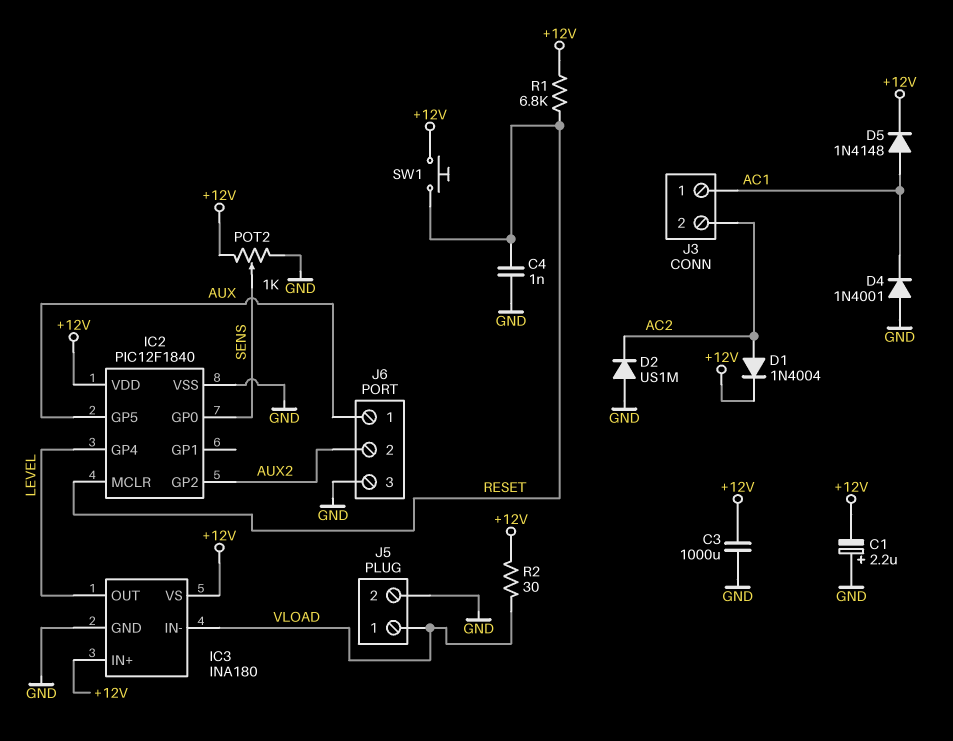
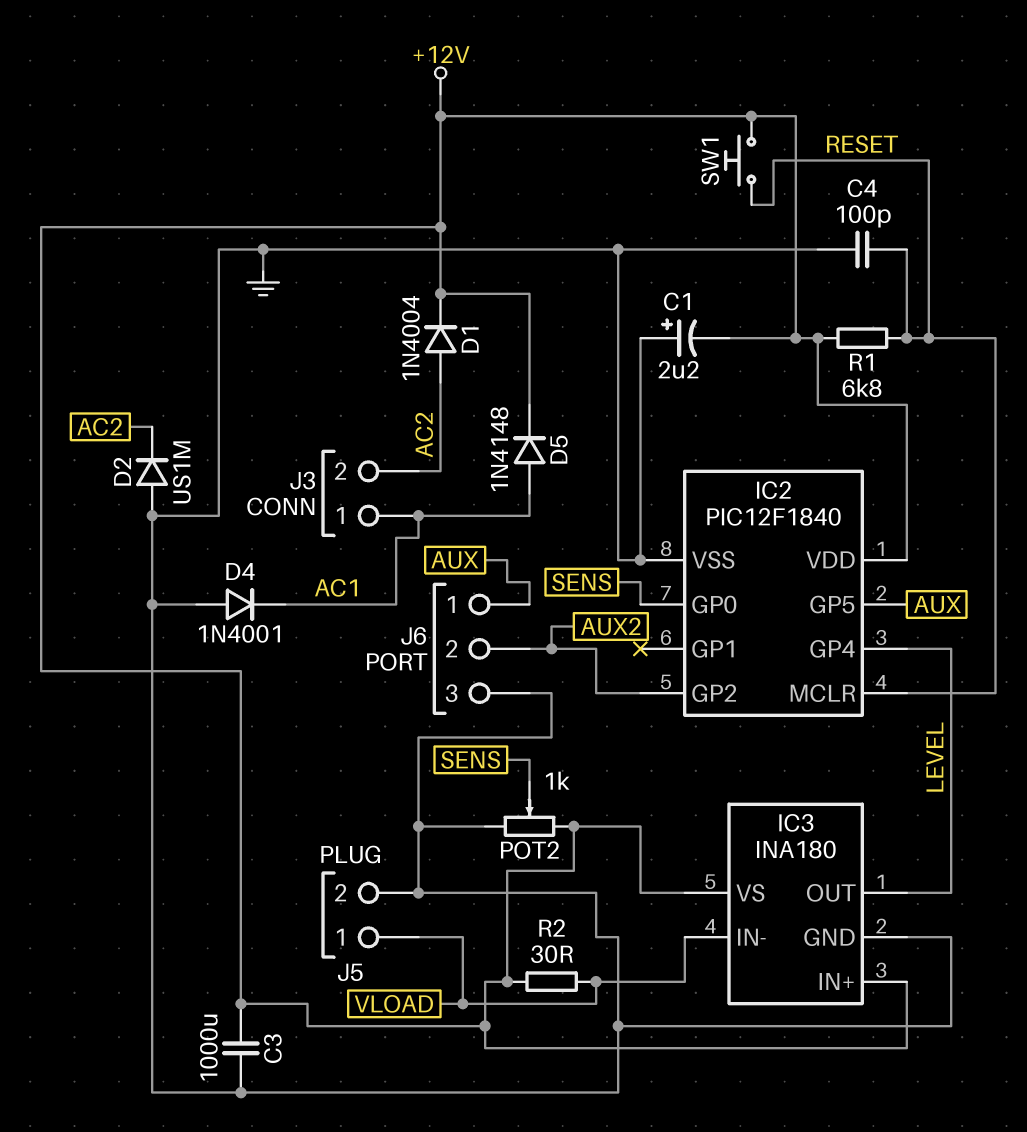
C4: 1nF (GND, RESET) -> 100pF (GND, RESET)

